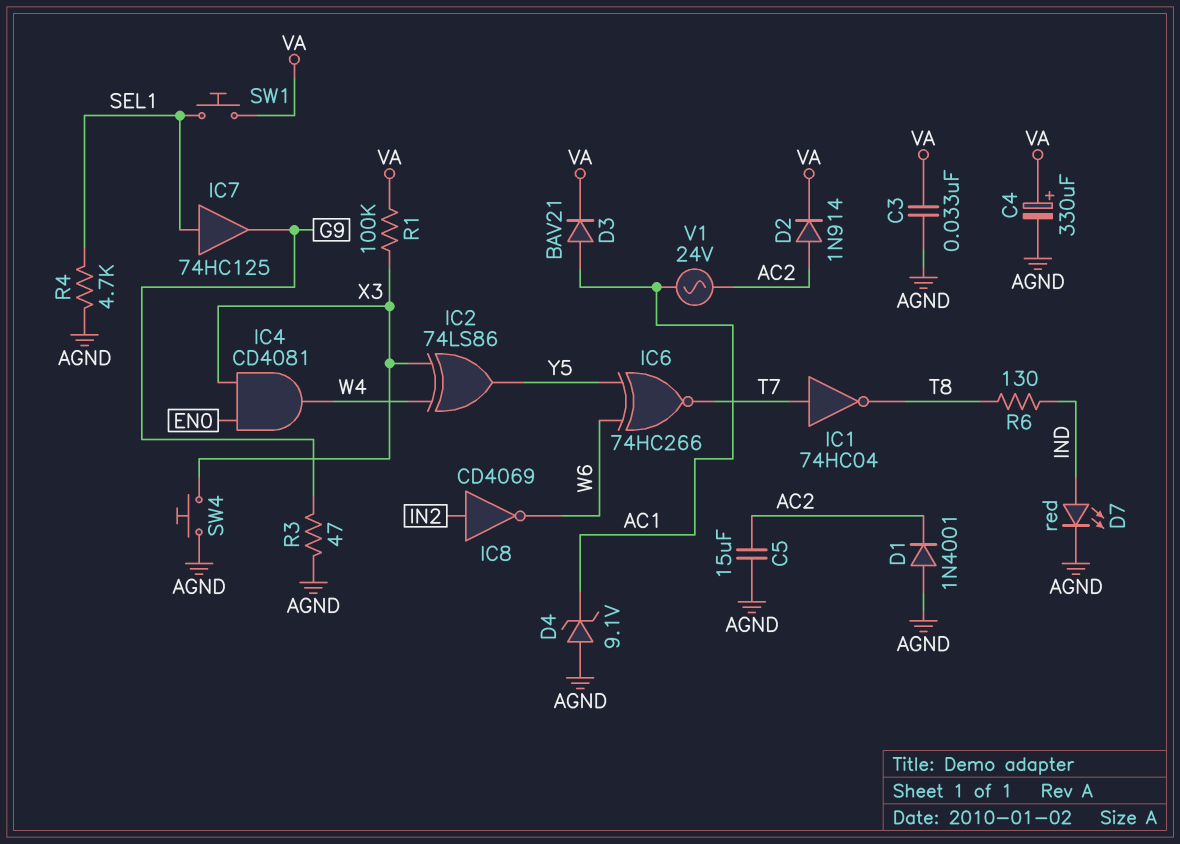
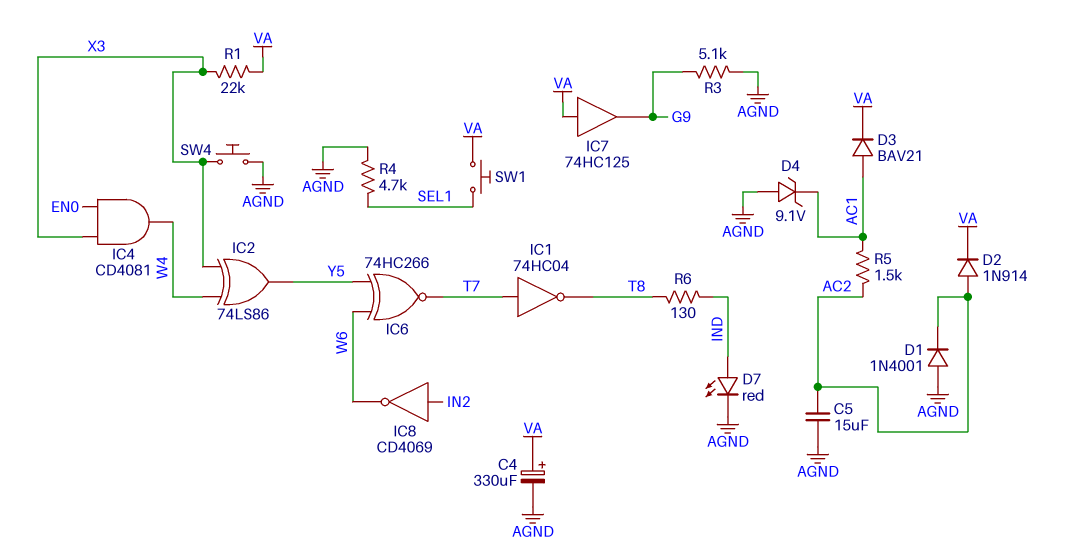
C3: 33nF (AGND, VA) -> none
IC7: buffer 74HC125 (in SEL1, out G9) -> buffer 74HC125 (in VA, out G9)
R1: 100k (VA, X3) -> 22k (VA, X3)
R3: 47 (AGND, G9) -> 5.1k (AGND, G9)
R5: none -> 1.5k (AC1, AC2)
V1: AC 24V (AC1, AC2) -> none

